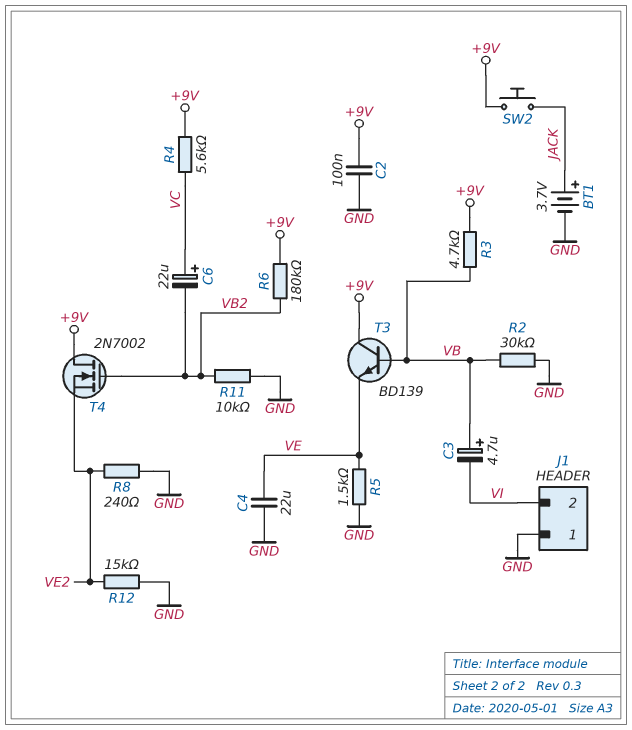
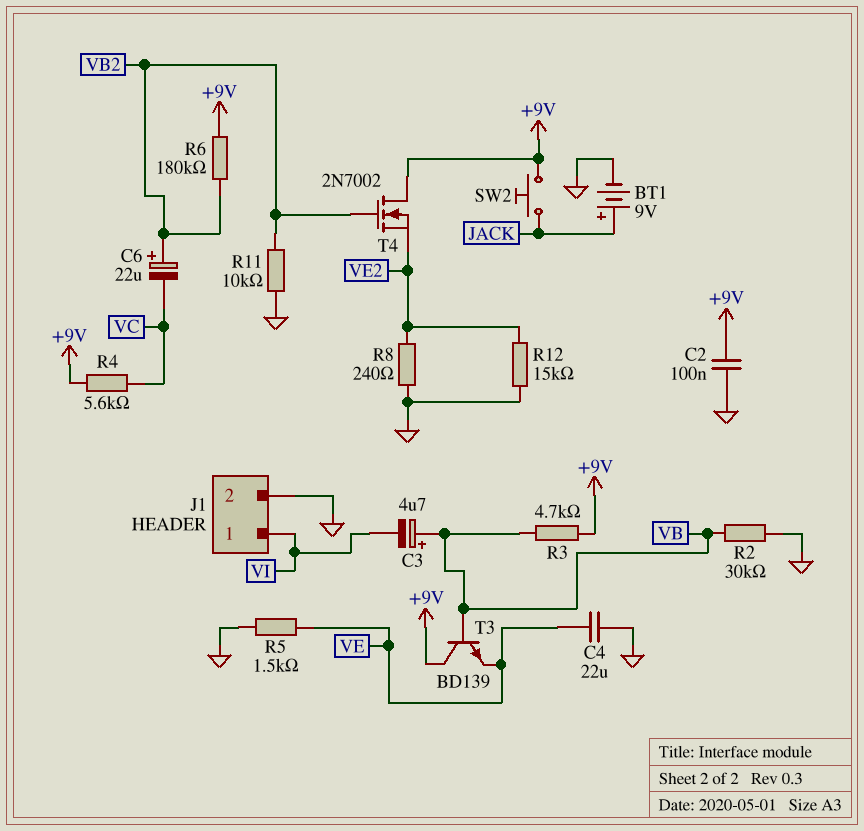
BT1: 3.7V (plus JACK, minus GND) -> 9V (plus JACK, minus GND)
C6: 22uF (plus VC, minus VB2) -> 22uF (plus VB2, minus VC)
J1 pin 1: GND -> VI
J1 pin 2: VI -> GND

